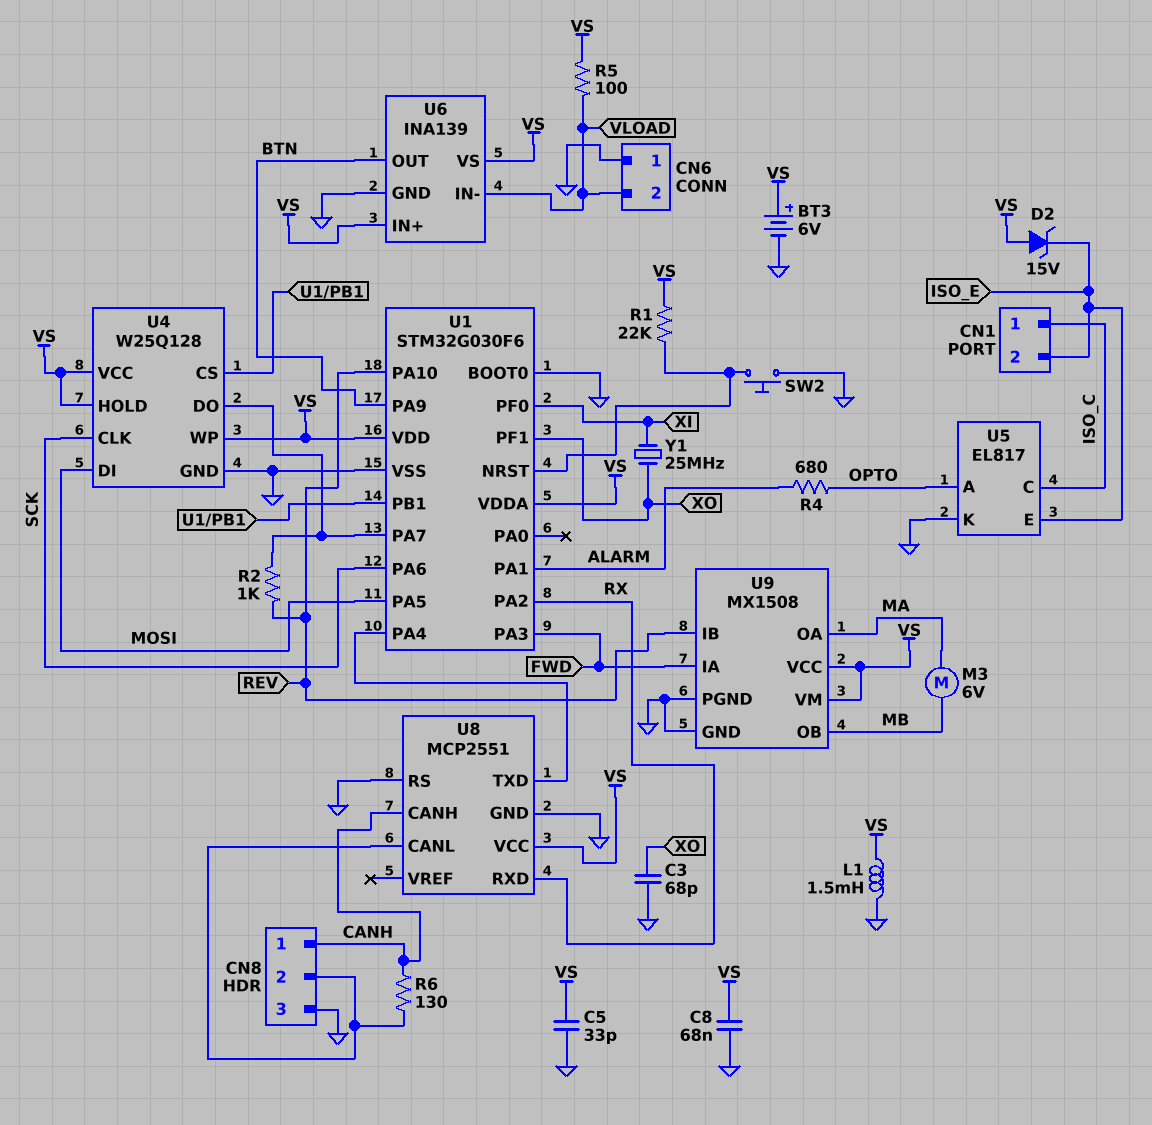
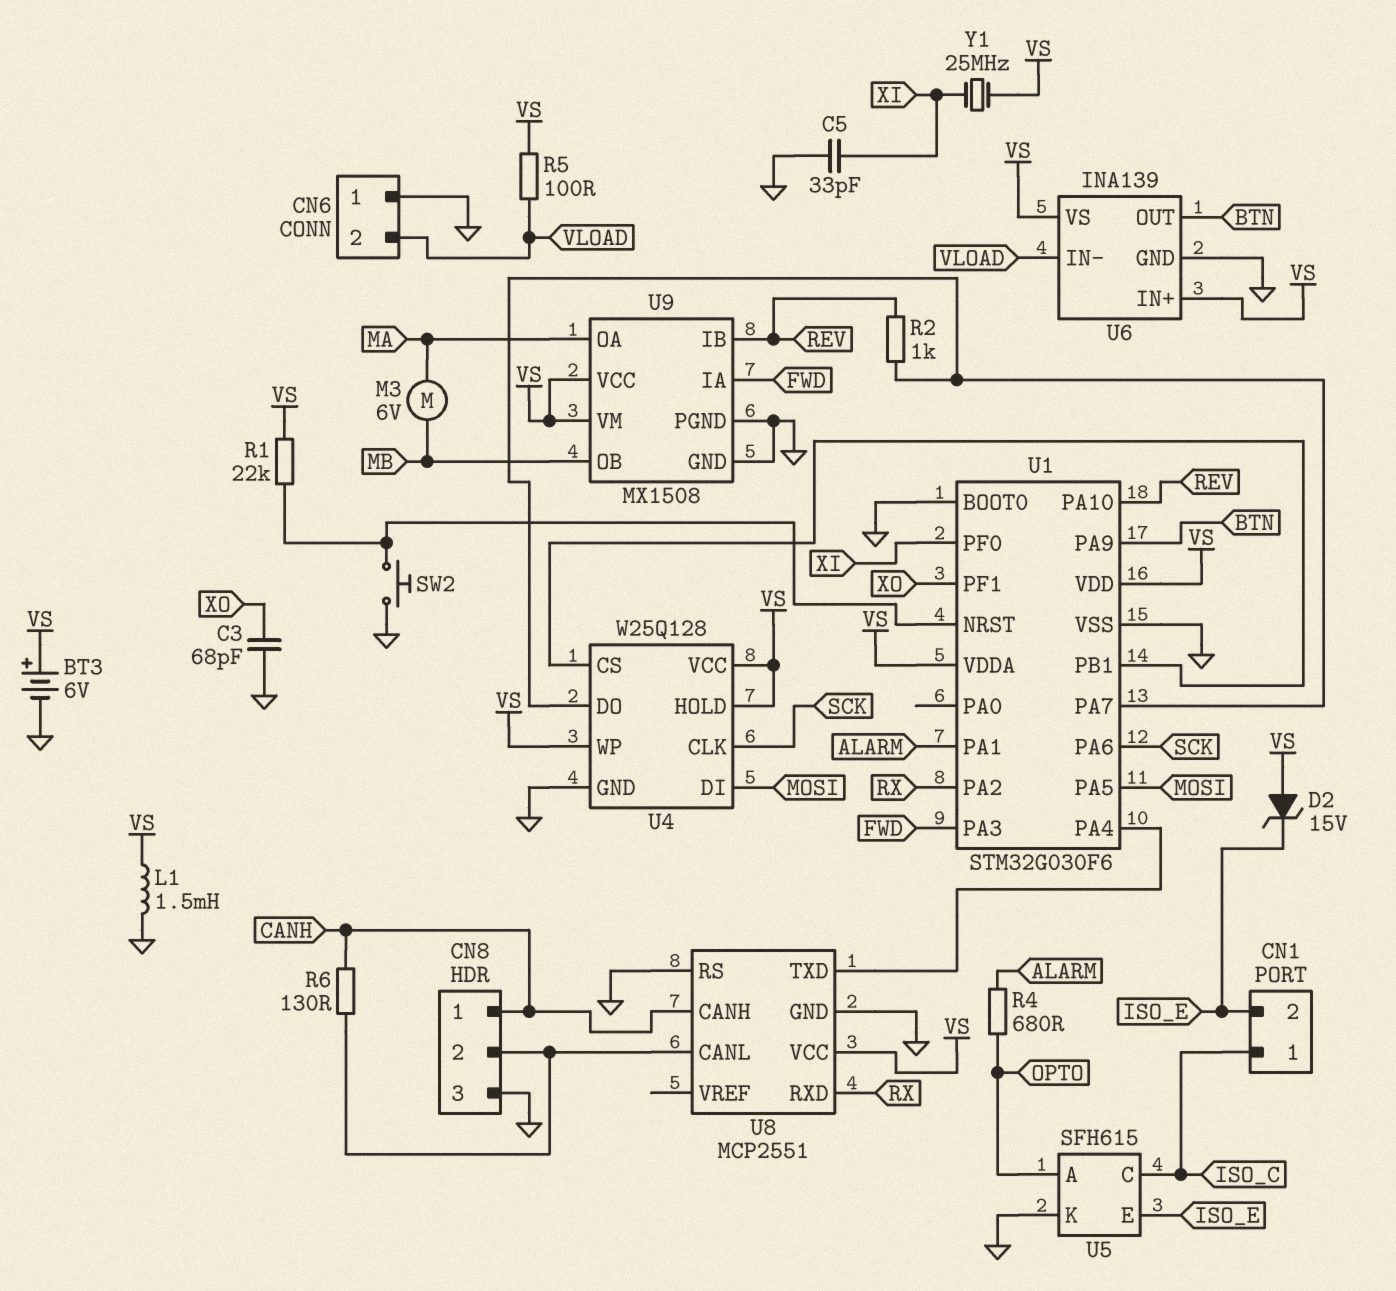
C5: 33pF (GND, VS) -> 33pF (GND, XI)
C8: 68nF (GND, VS) -> none
U5: EL817 -> SFH615
Y1: 25MHz (XI, XO) -> 25MHz (VS, XI)

